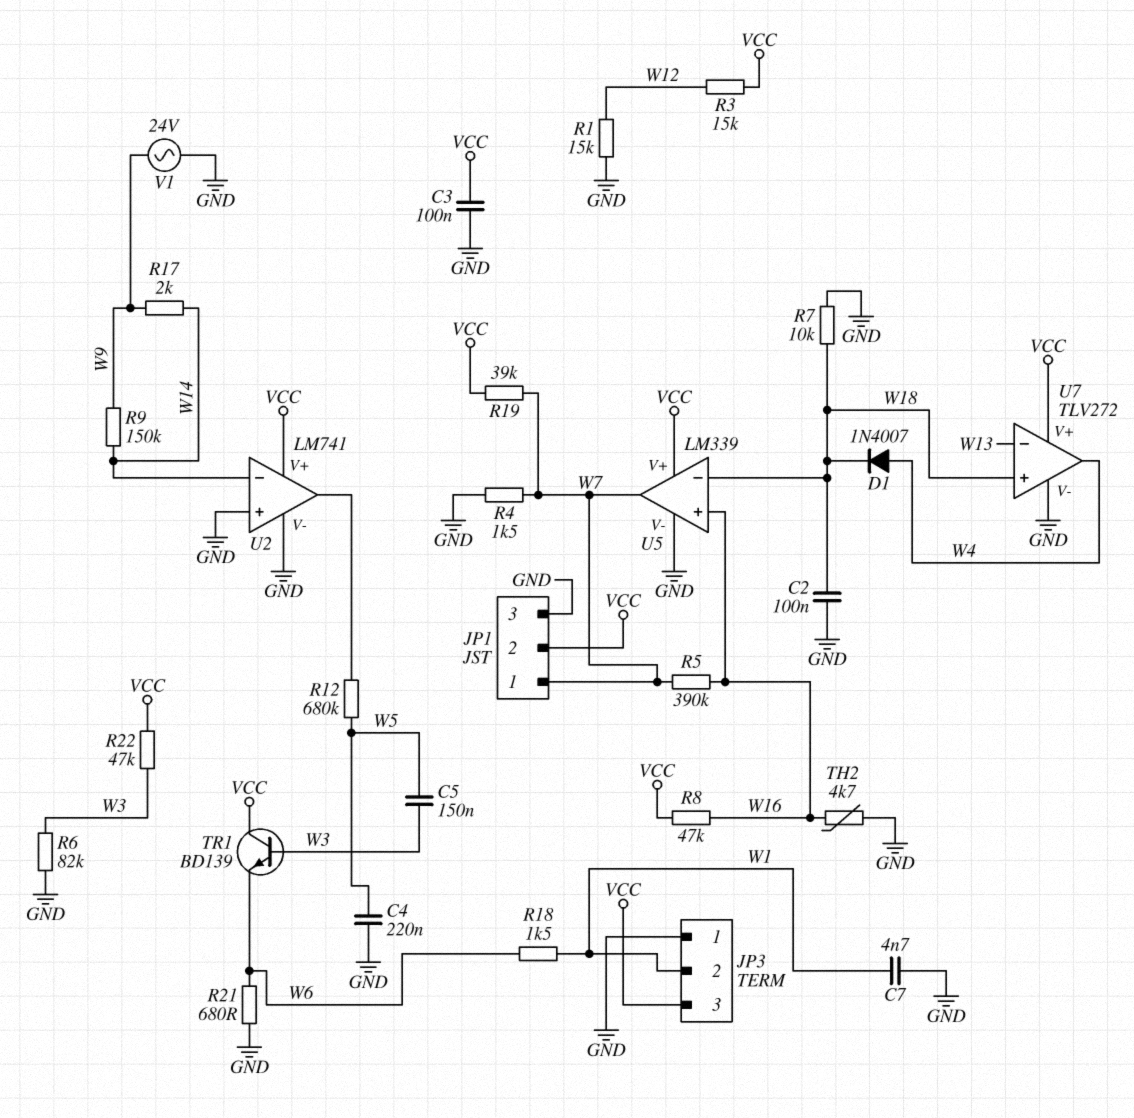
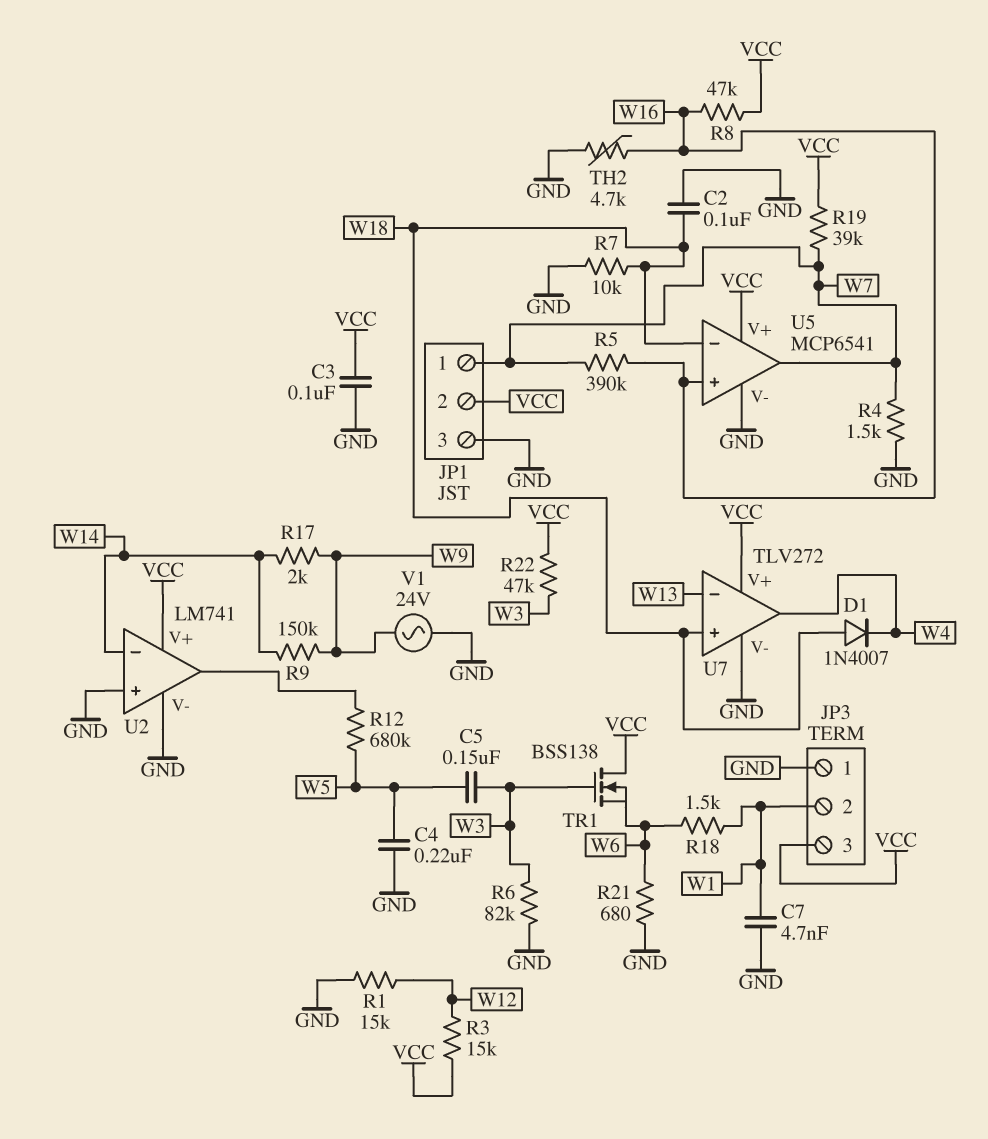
D1: diode 1N4007 (A W4, K W18) -> diode 1N4007 (A W18, K W4)
TR1: NPN BD139 (B W3, C VCC, E W6) -> NMOS BSS138 (G W3, D VCC, S W6)
U5: LM339 -> MCP6541

